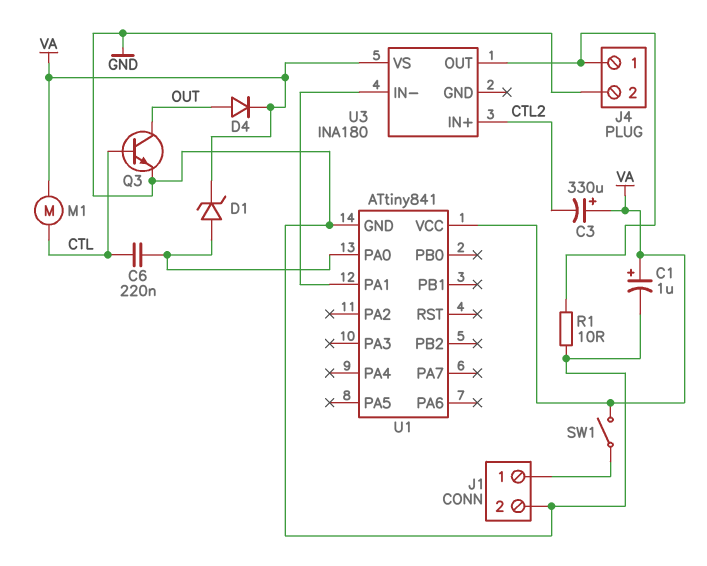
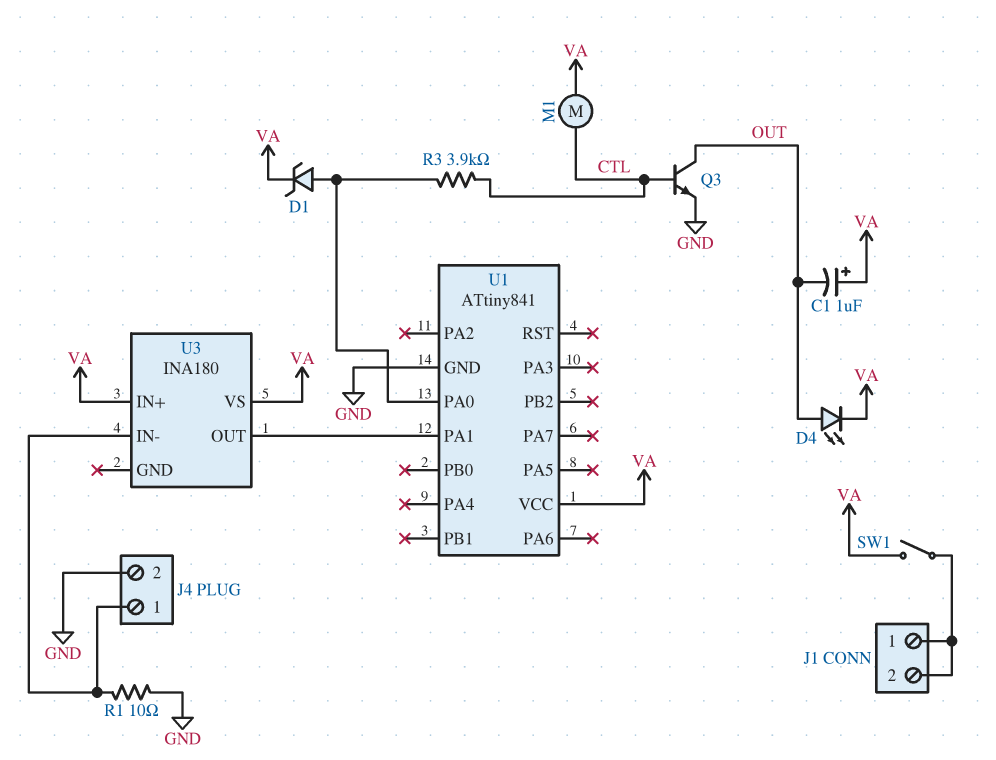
C1: 1uF (plus VA, minus GND) -> 1uF (plus VA, minus OUT)
C3: 330uF (plus VA, minus CTL2) -> none
C6: 220nF (CTL, U1/PA0) -> none
D4: diode (A OUT, K VA) -> LED (A OUT, K VA)
J1 pin 2: GND -> J1/1
R3: none -> 3.9k (CTL, U1/PA0)
U3 pin IN+: CTL2 -> VA
U3 pin IN-: U1/PA1 -> J4/1
U3 pin OUT: J4/1 -> U1/PA1

